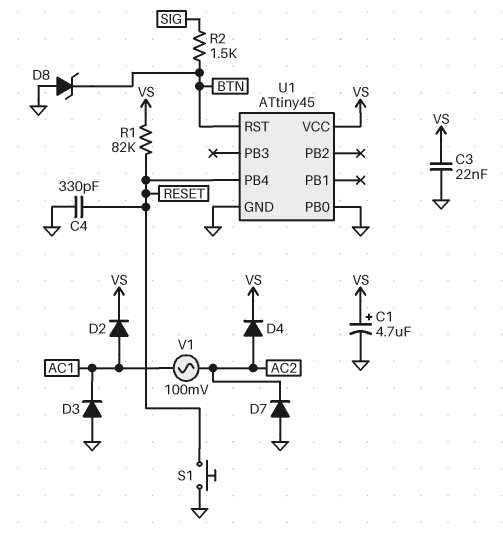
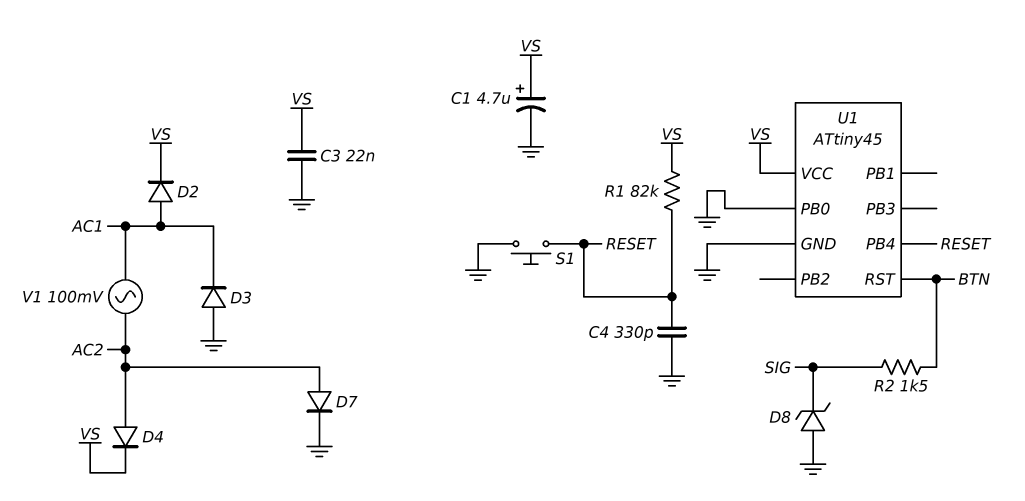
D7: diode (A GND, K AC2) -> diode (A AC2, K GND)
D8: zener (A GND, K BTN) -> zener (A GND, K SIG)

